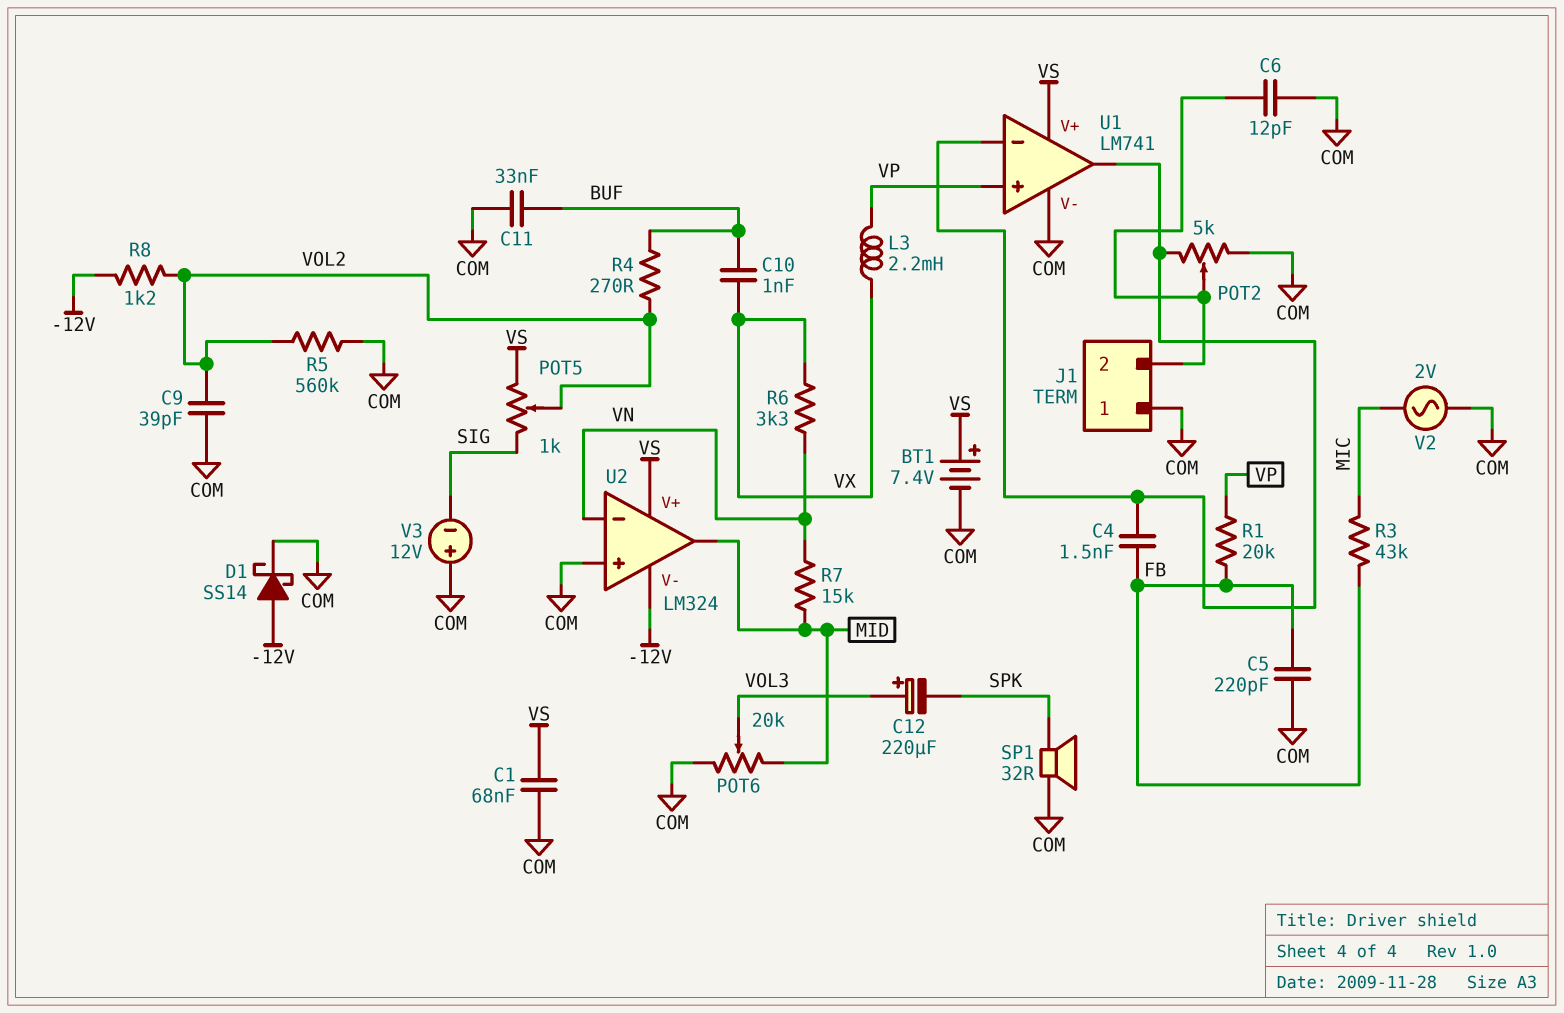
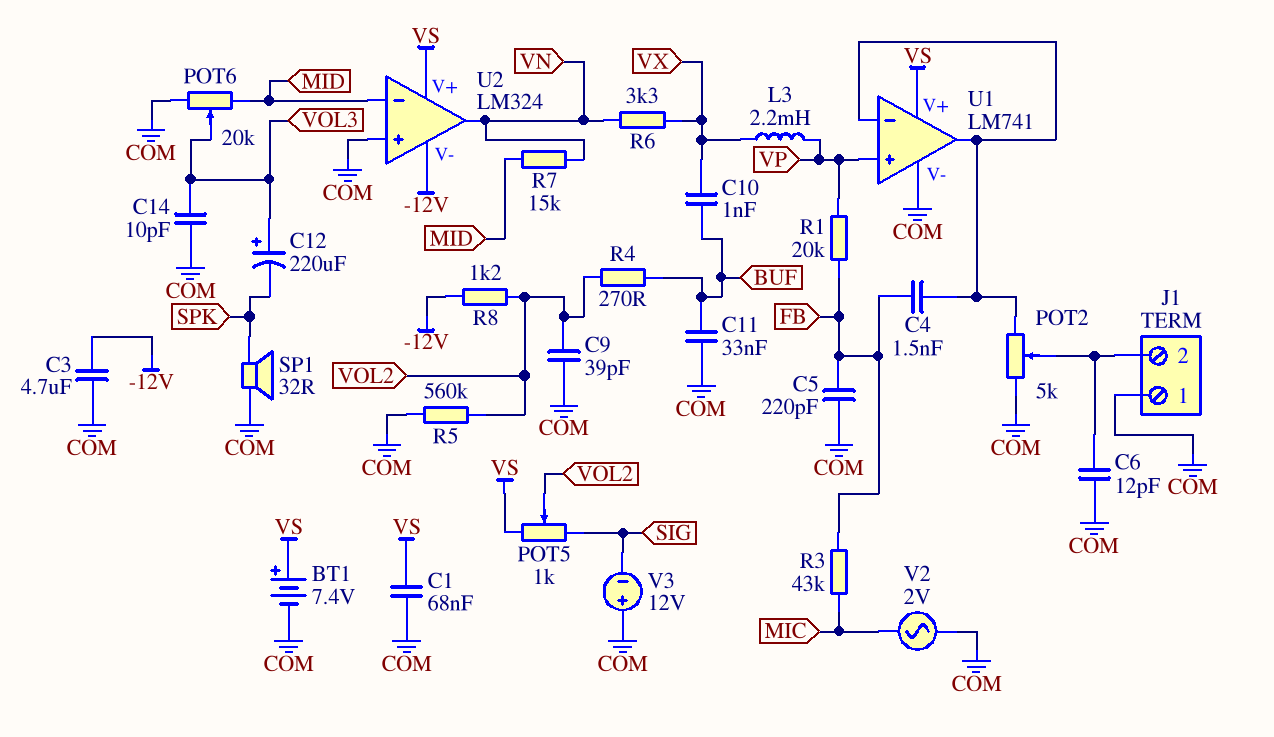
C3: none -> 4.7uF (-12V, COM)
C14: none -> 10pF (COM, VOL3)
D1: schottky SS14 (A -12V, K COM) -> none
U2 pin in-: VN -> MID
U2 pin out: MID -> VN

